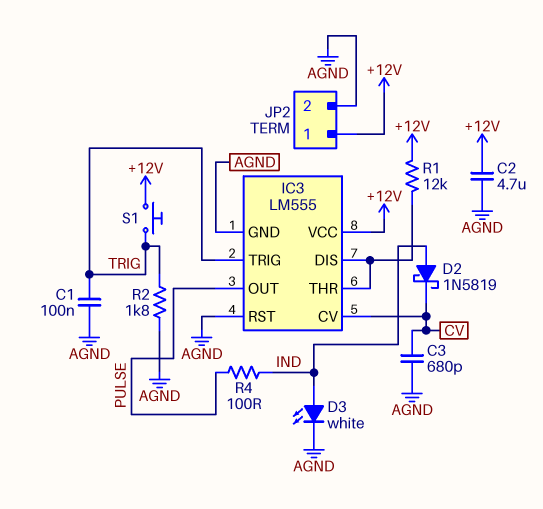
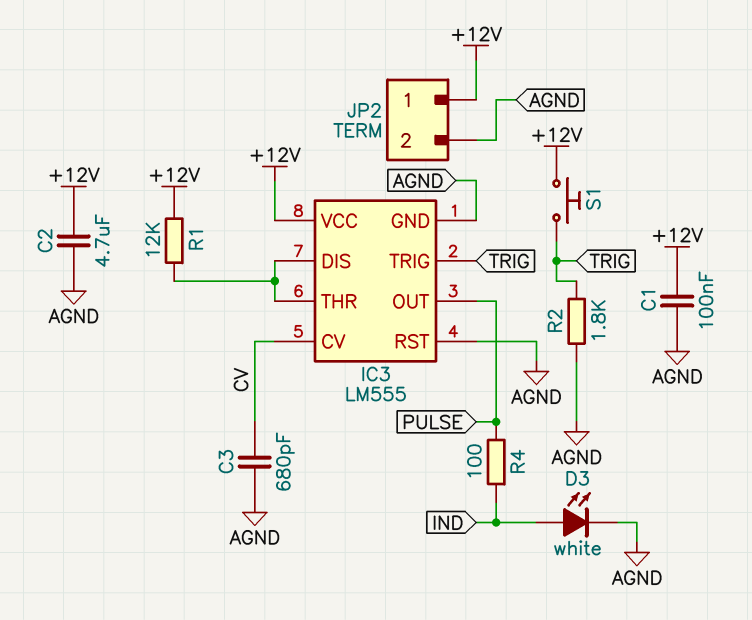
C1: 100nF (AGND, TRIG) -> 100nF (+12V, AGND)
D2: schottky 1N5819 (A IND, K CV) -> none

